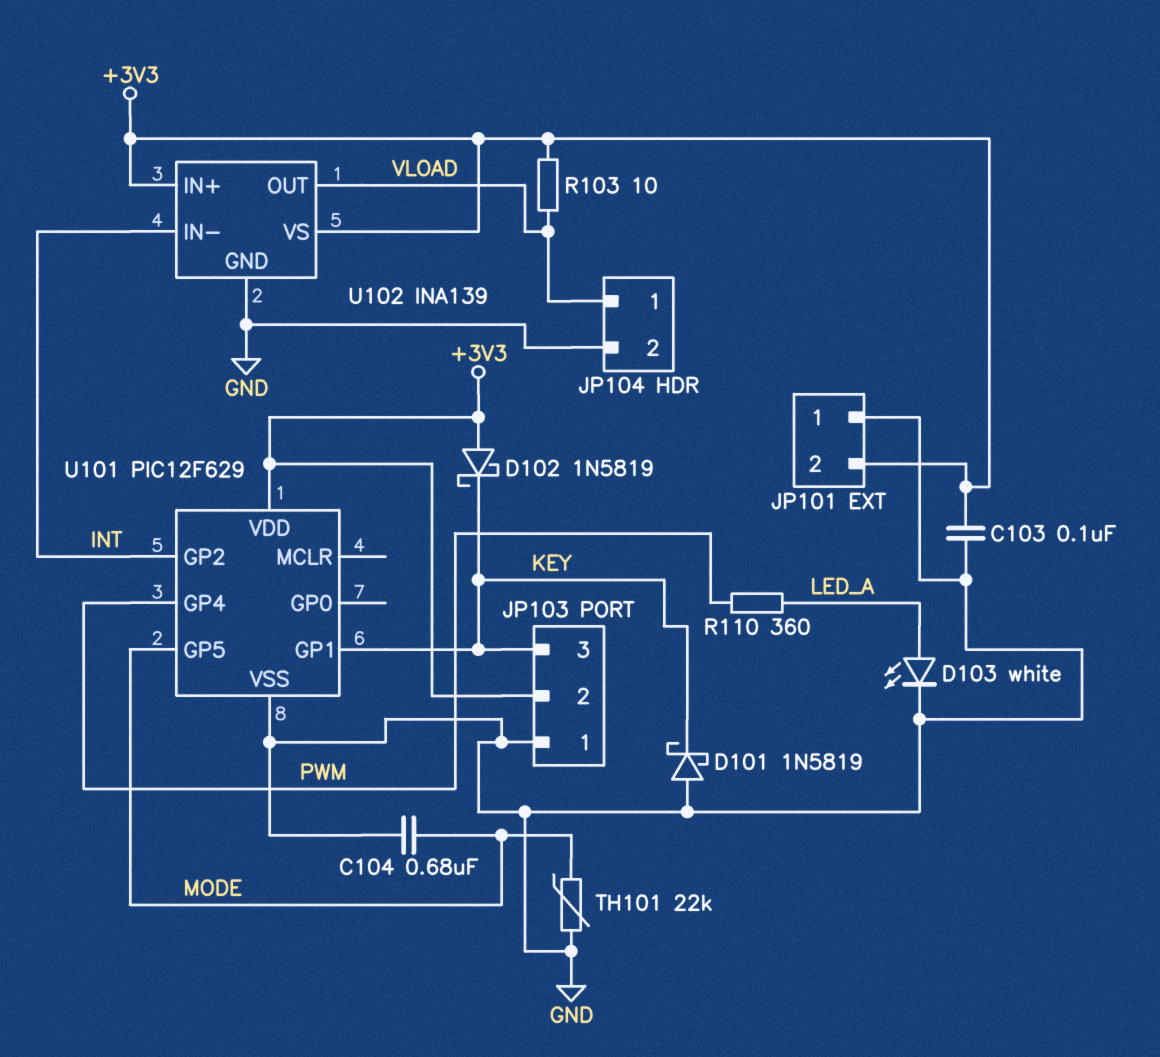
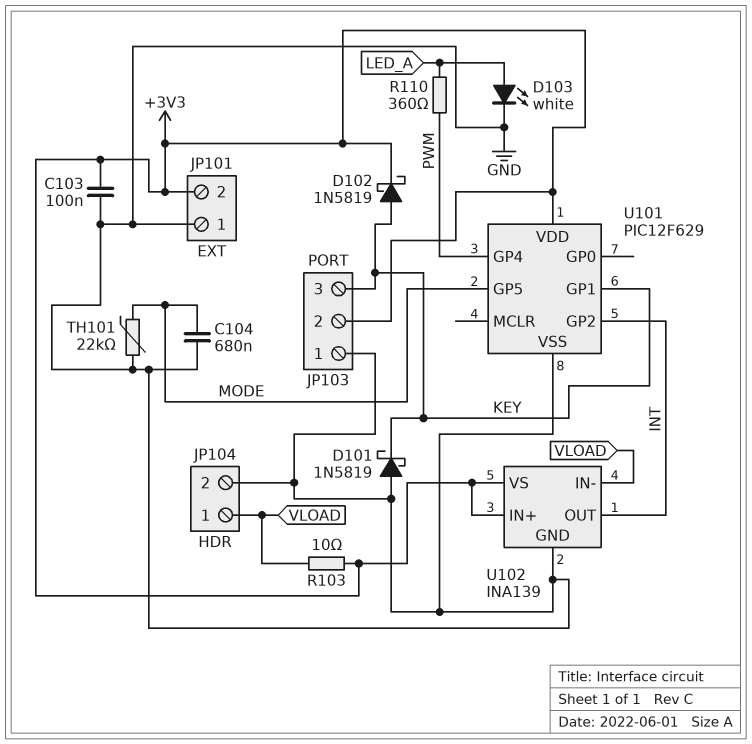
D102: schottky 1N5819 (A +3V3, K KEY) -> schottky 1N5819 (A KEY, K +3V3)
U102 pin IN-: INT -> VLOAD
U102 pin OUT: VLOAD -> INT

